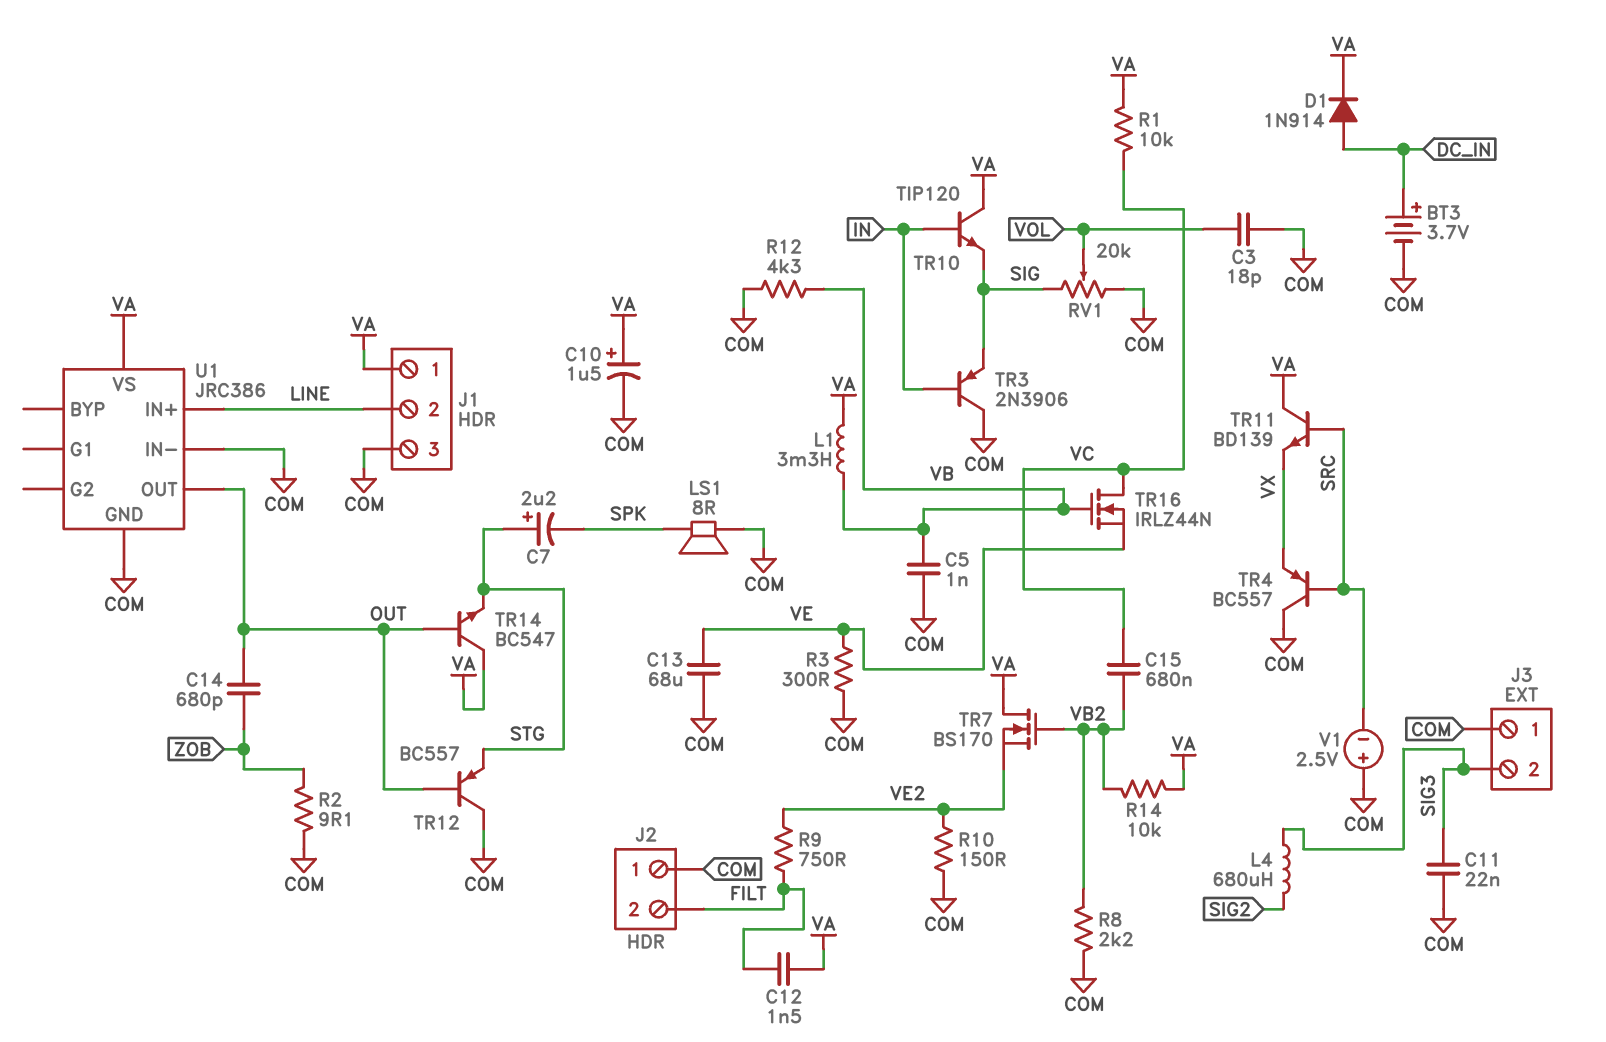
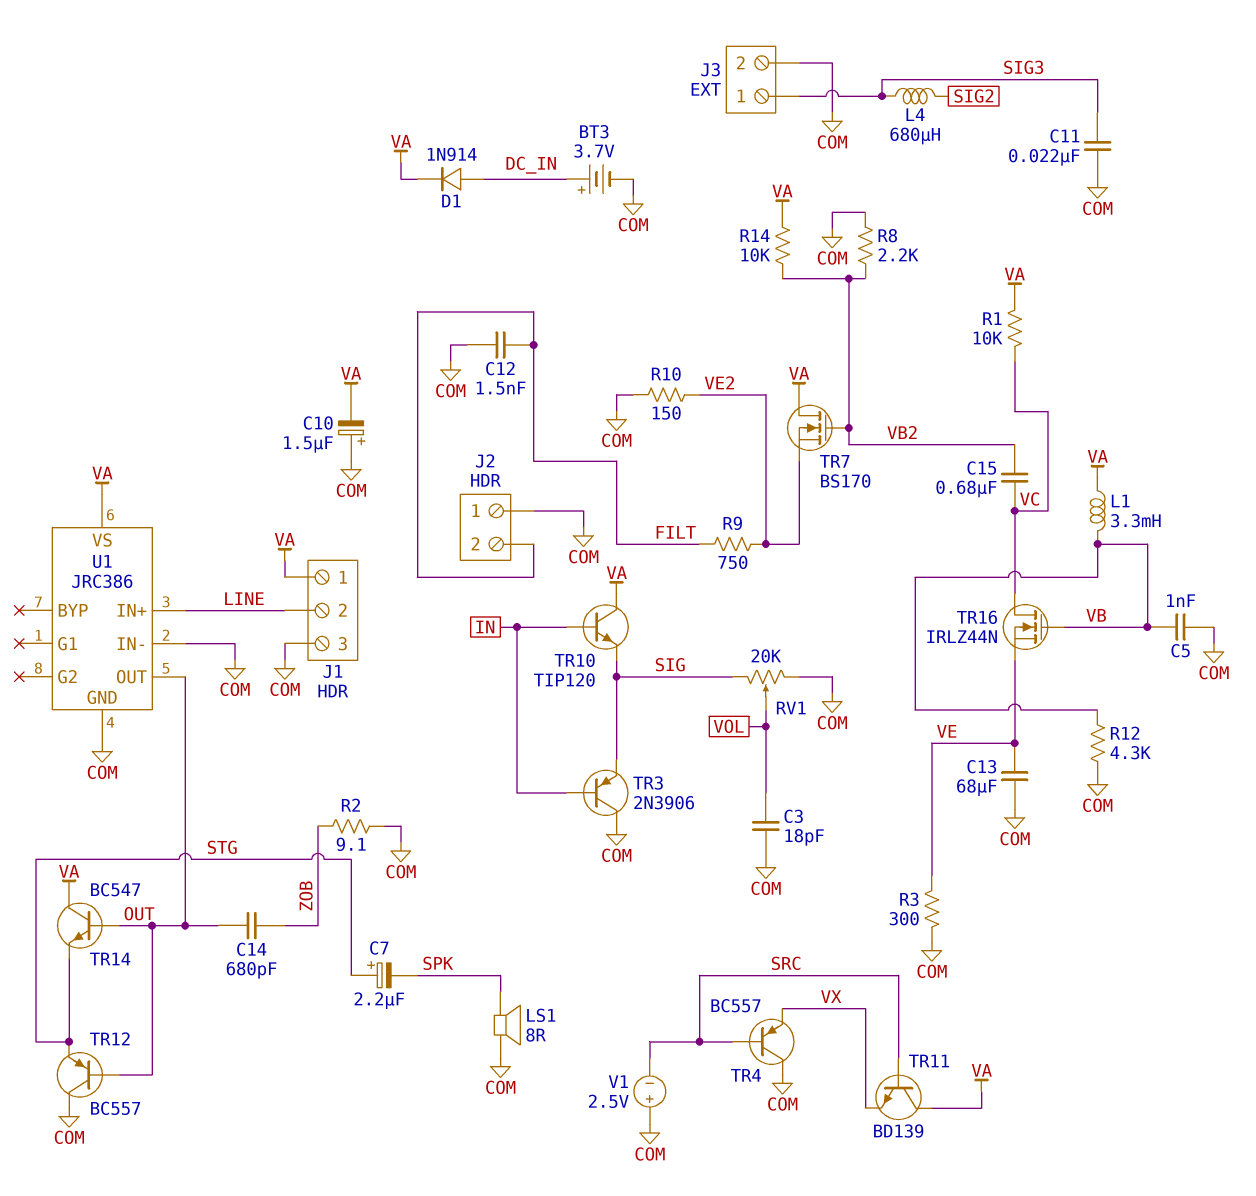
C10: 1.5uF (plus VA, minus COM) -> 1.5uF (plus COM, minus VA)
C12: 1.5nF (FILT, VA) -> 1.5nF (COM, FILT)
J3 pin 1: COM -> SIG3
J3 pin 2: SIG3 -> COM

